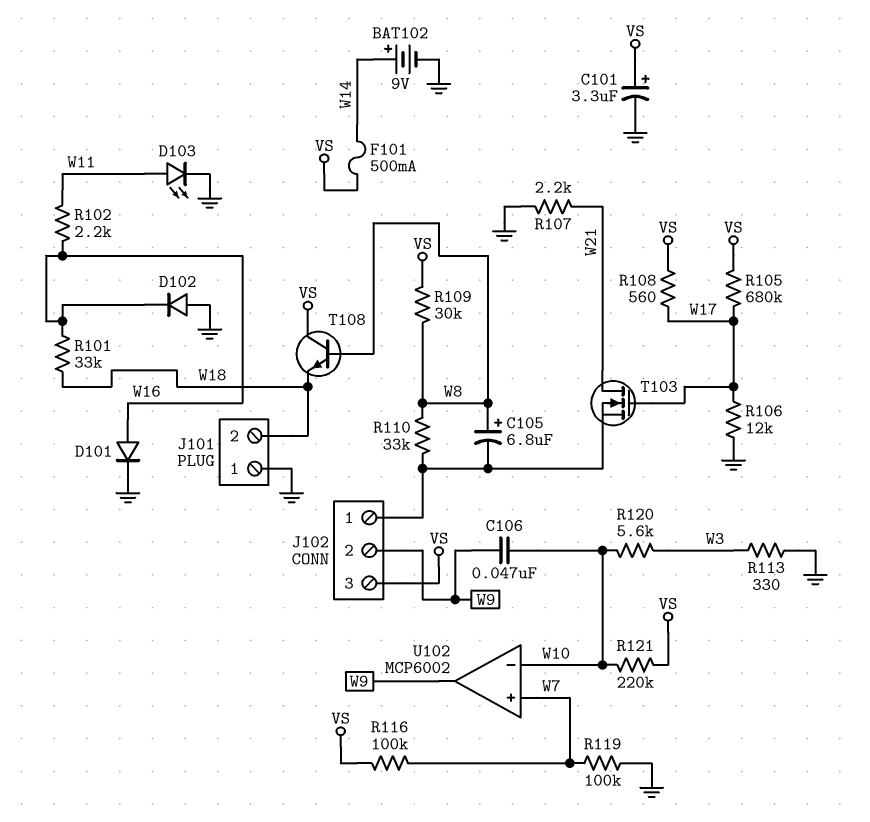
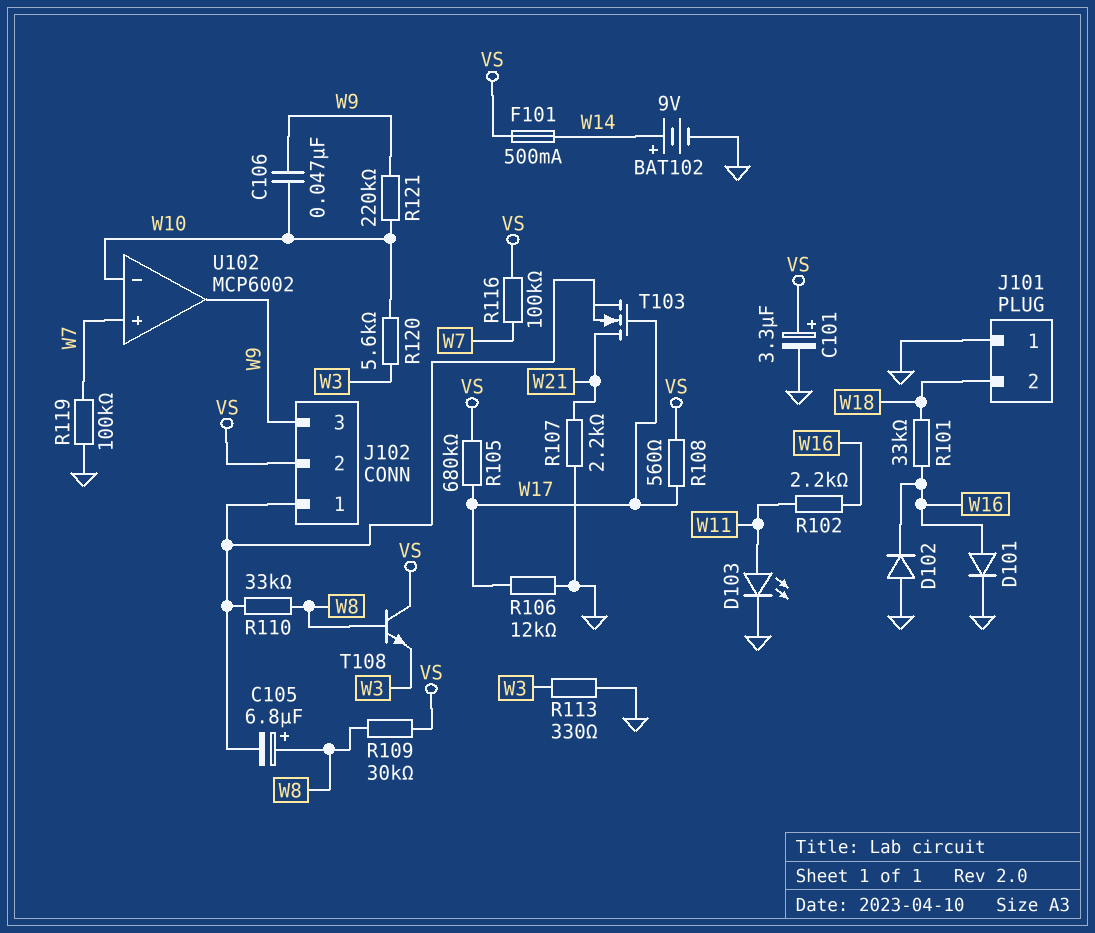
J102 pin 2: W9 -> VS
J102 pin 3: VS -> W9
R121: 220k (VS, W10) -> 220k (W9, W10)
T108: NPN (B W8, C VS, E W18) -> NPN (B W8, C VS, E W3)

